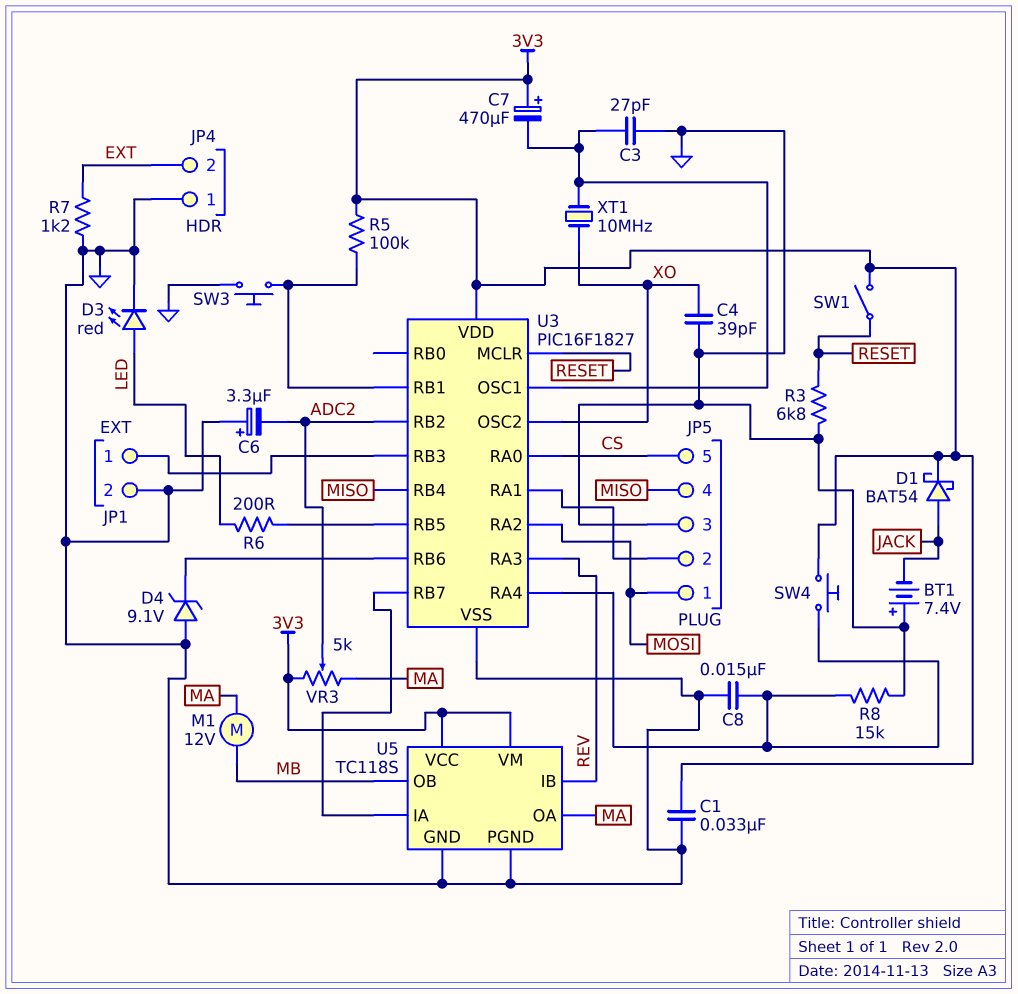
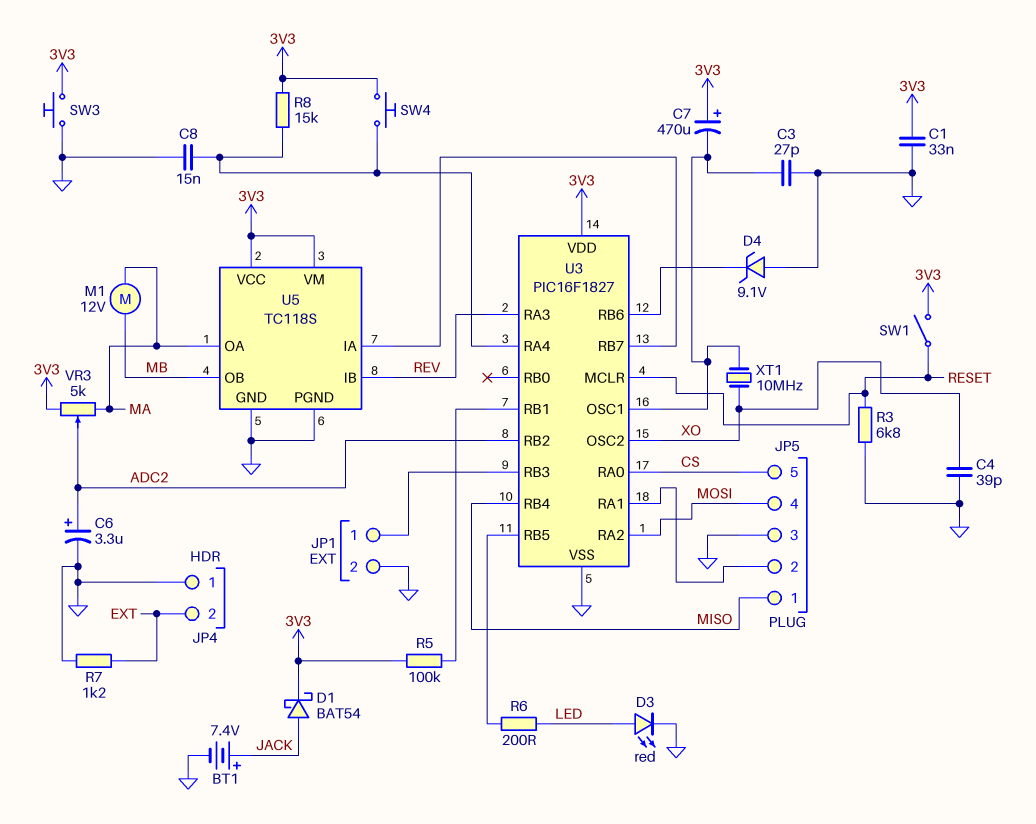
BT1: 7.4V (plus GND, minus JACK) -> 7.4V (plus JACK, minus GND)
C6: 3.3uF (plus GND, minus ADC2) -> 3.3uF (plus ADC2, minus GND)
JP5 pin 1: MOSI -> MISO
JP5 pin 4: MISO -> MOSI
R8: 15k (GND, U3/RA4) -> 15k (3V3, U3/RA4)
SW3: button (GND, U3/RB1) -> button (3V3, GND)

